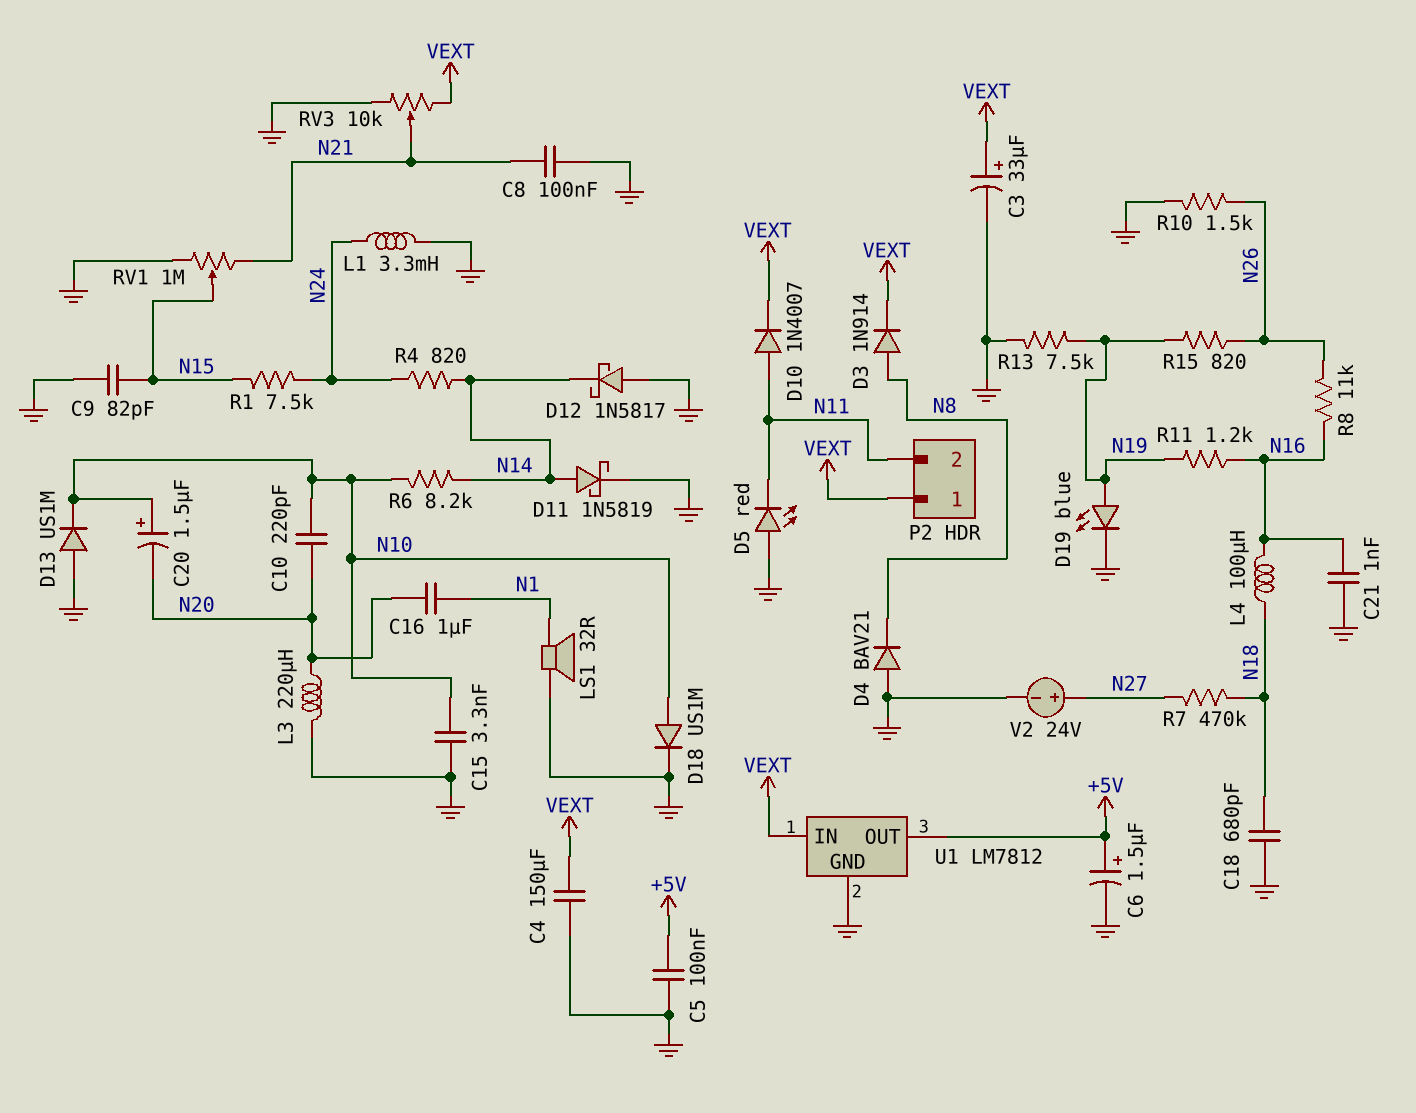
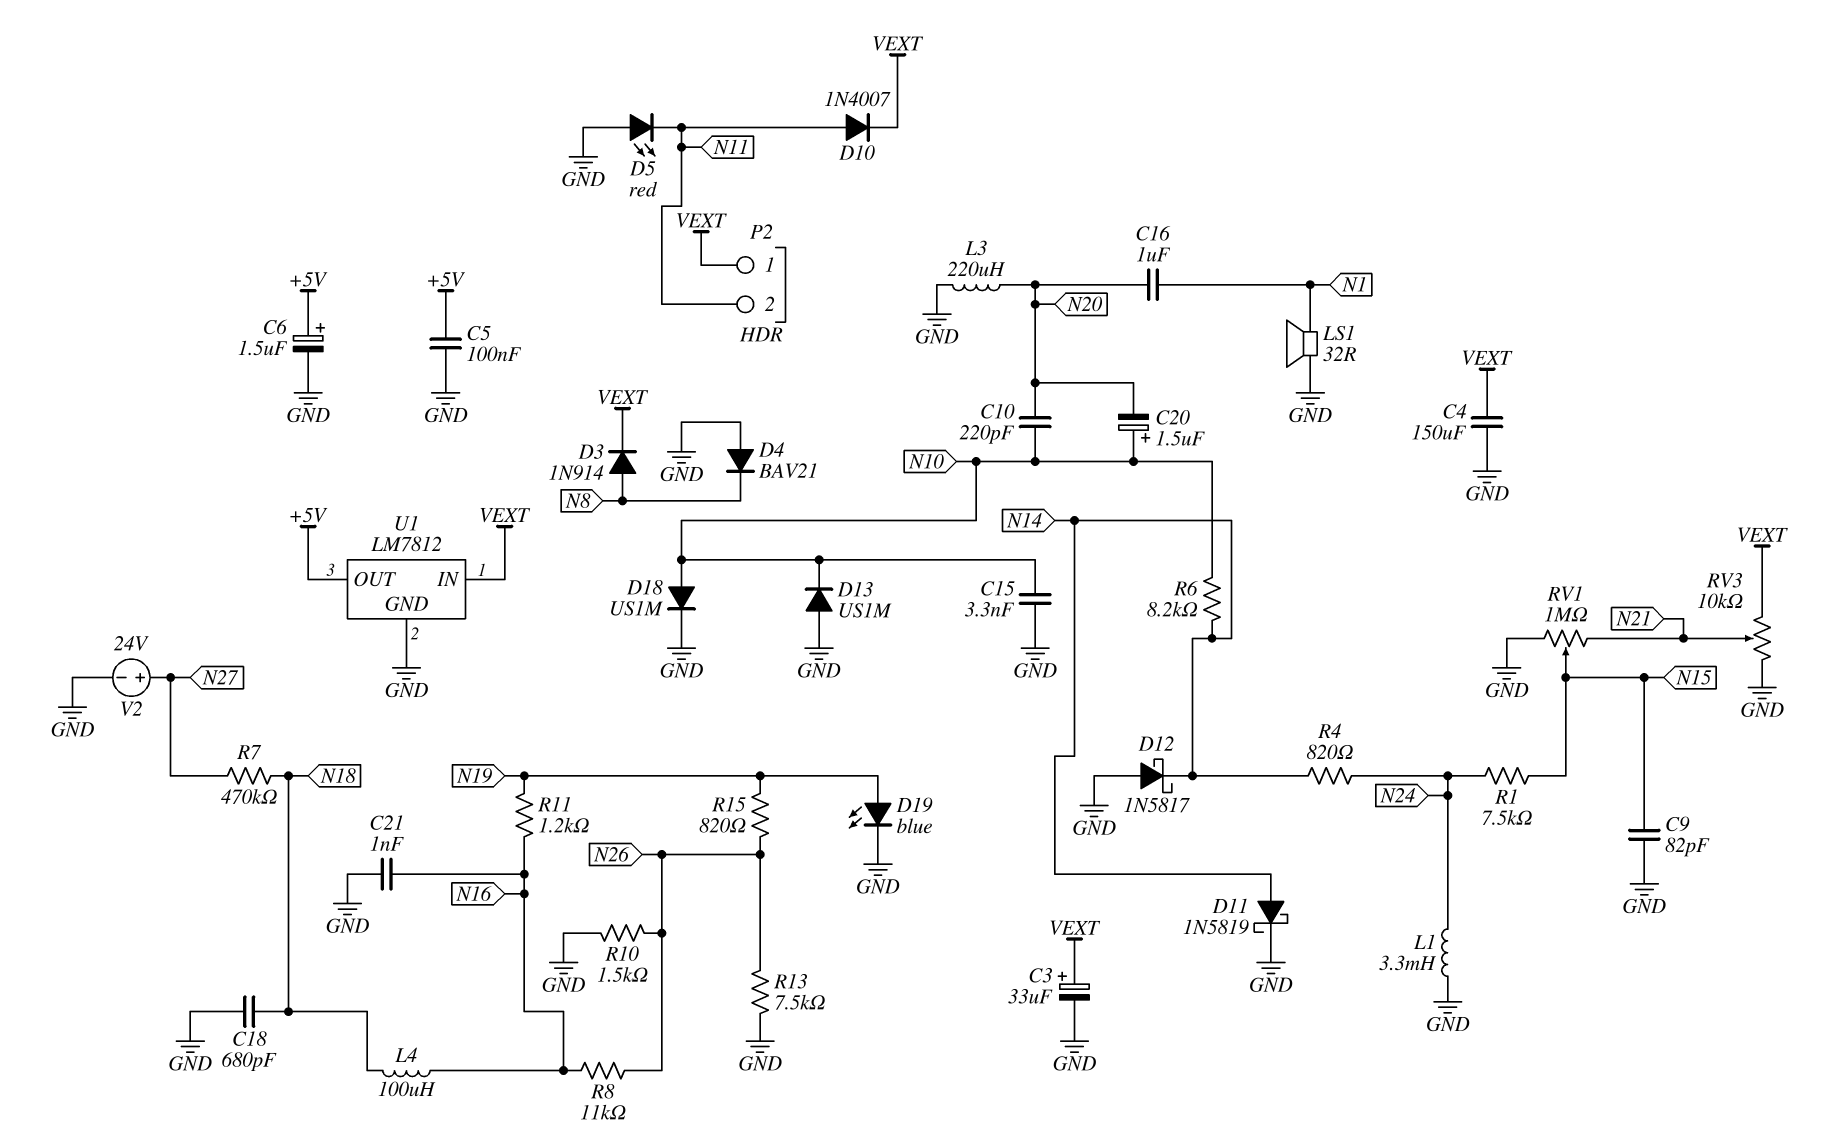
C8: 100nF (GND, N21) -> none
R13: 7.5k (GND, N19) -> 7.5k (GND, N26)

